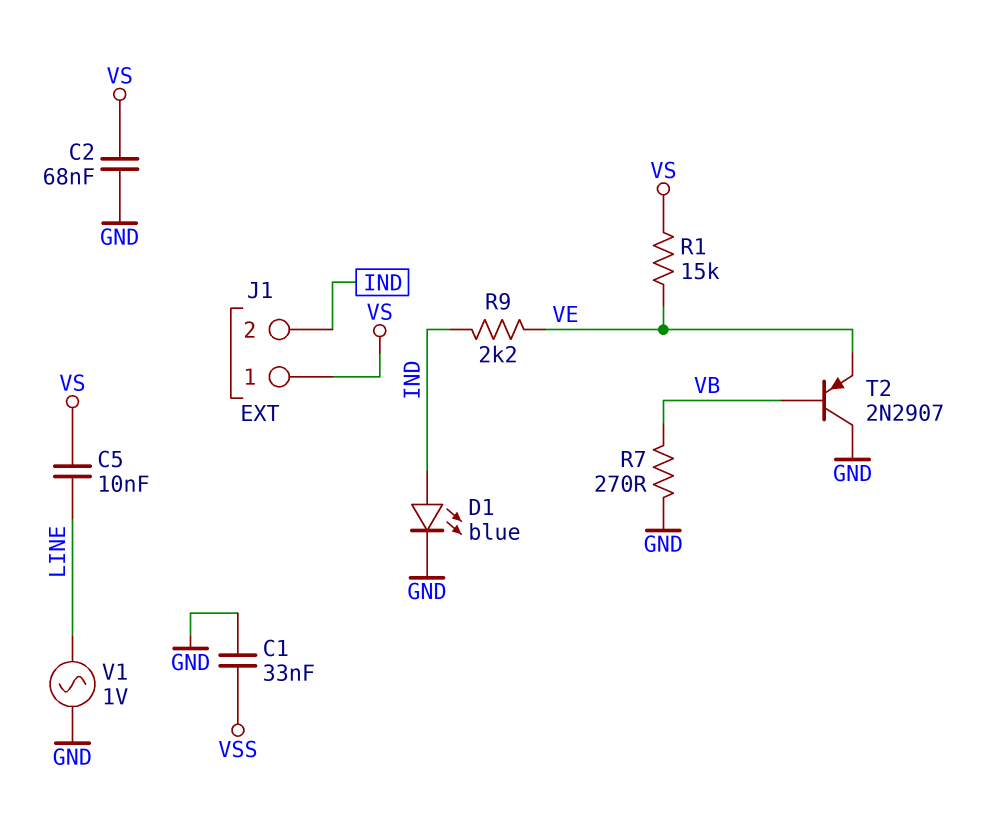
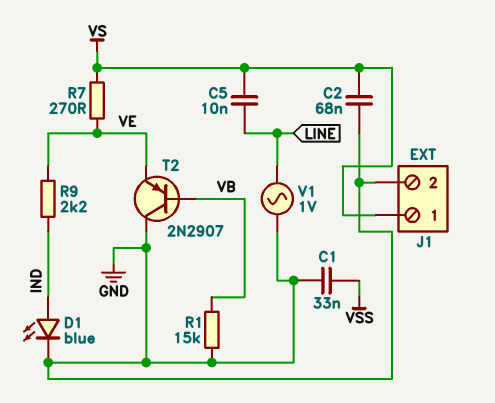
J1 pin 2: IND -> GND
R1: 15k (VE, VS) -> 15k (GND, VB)
R7: 270 (GND, VB) -> 270 (VE, VS)

